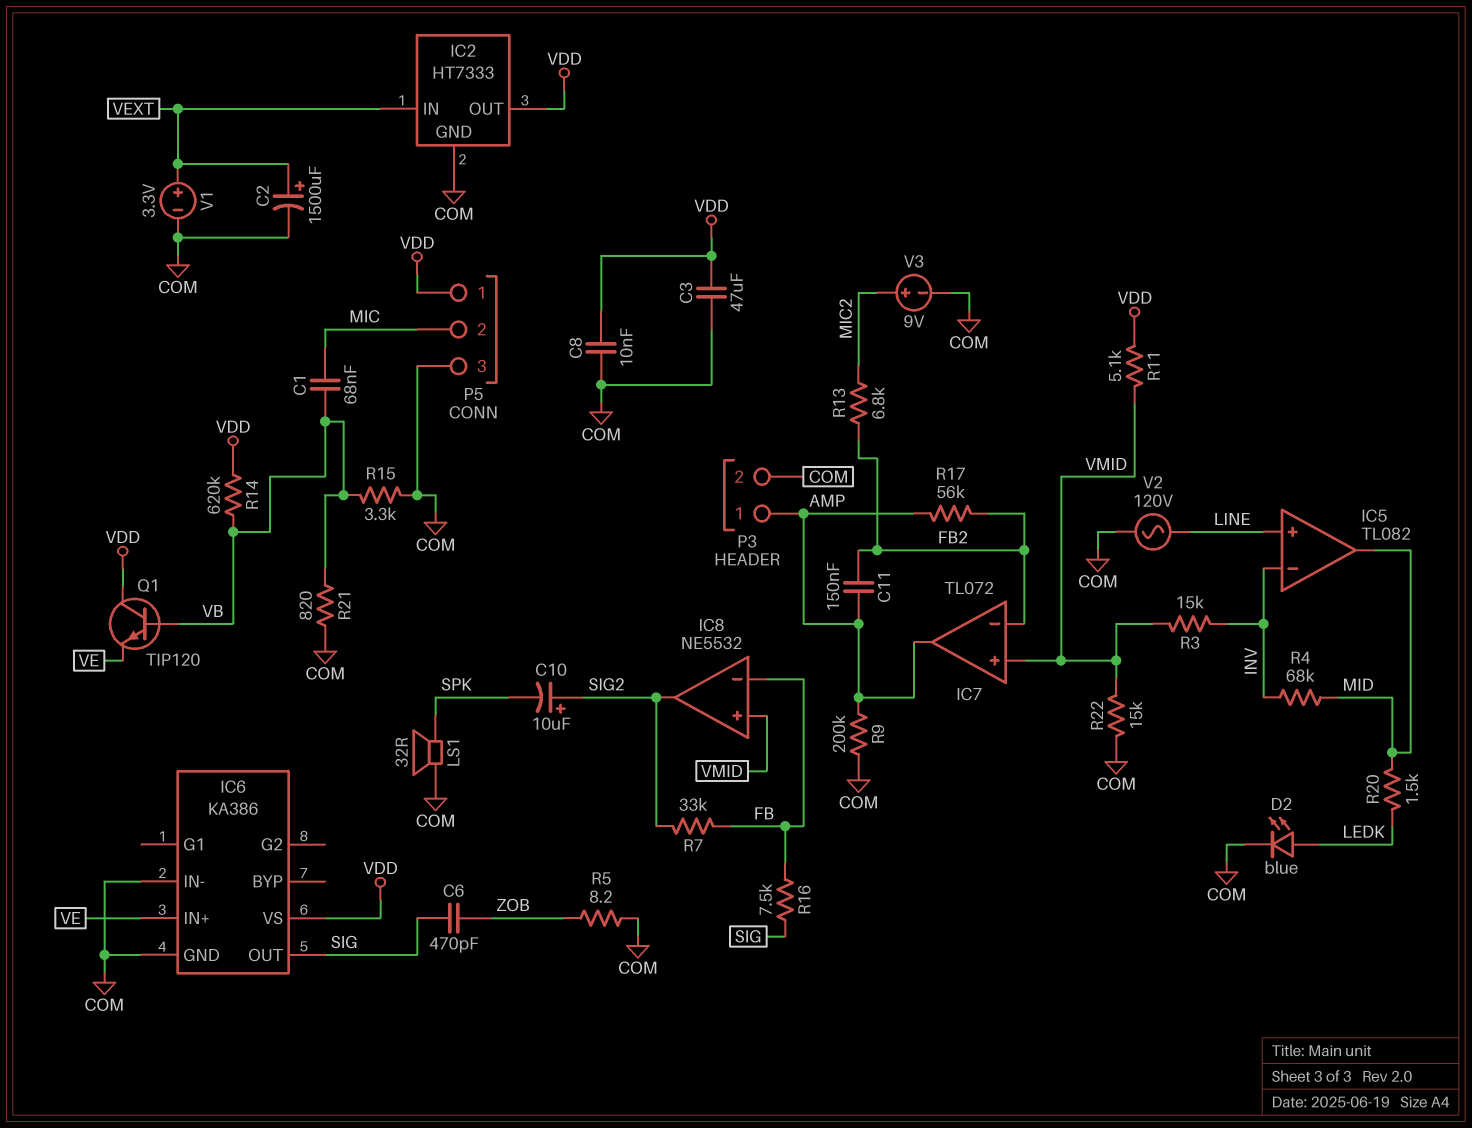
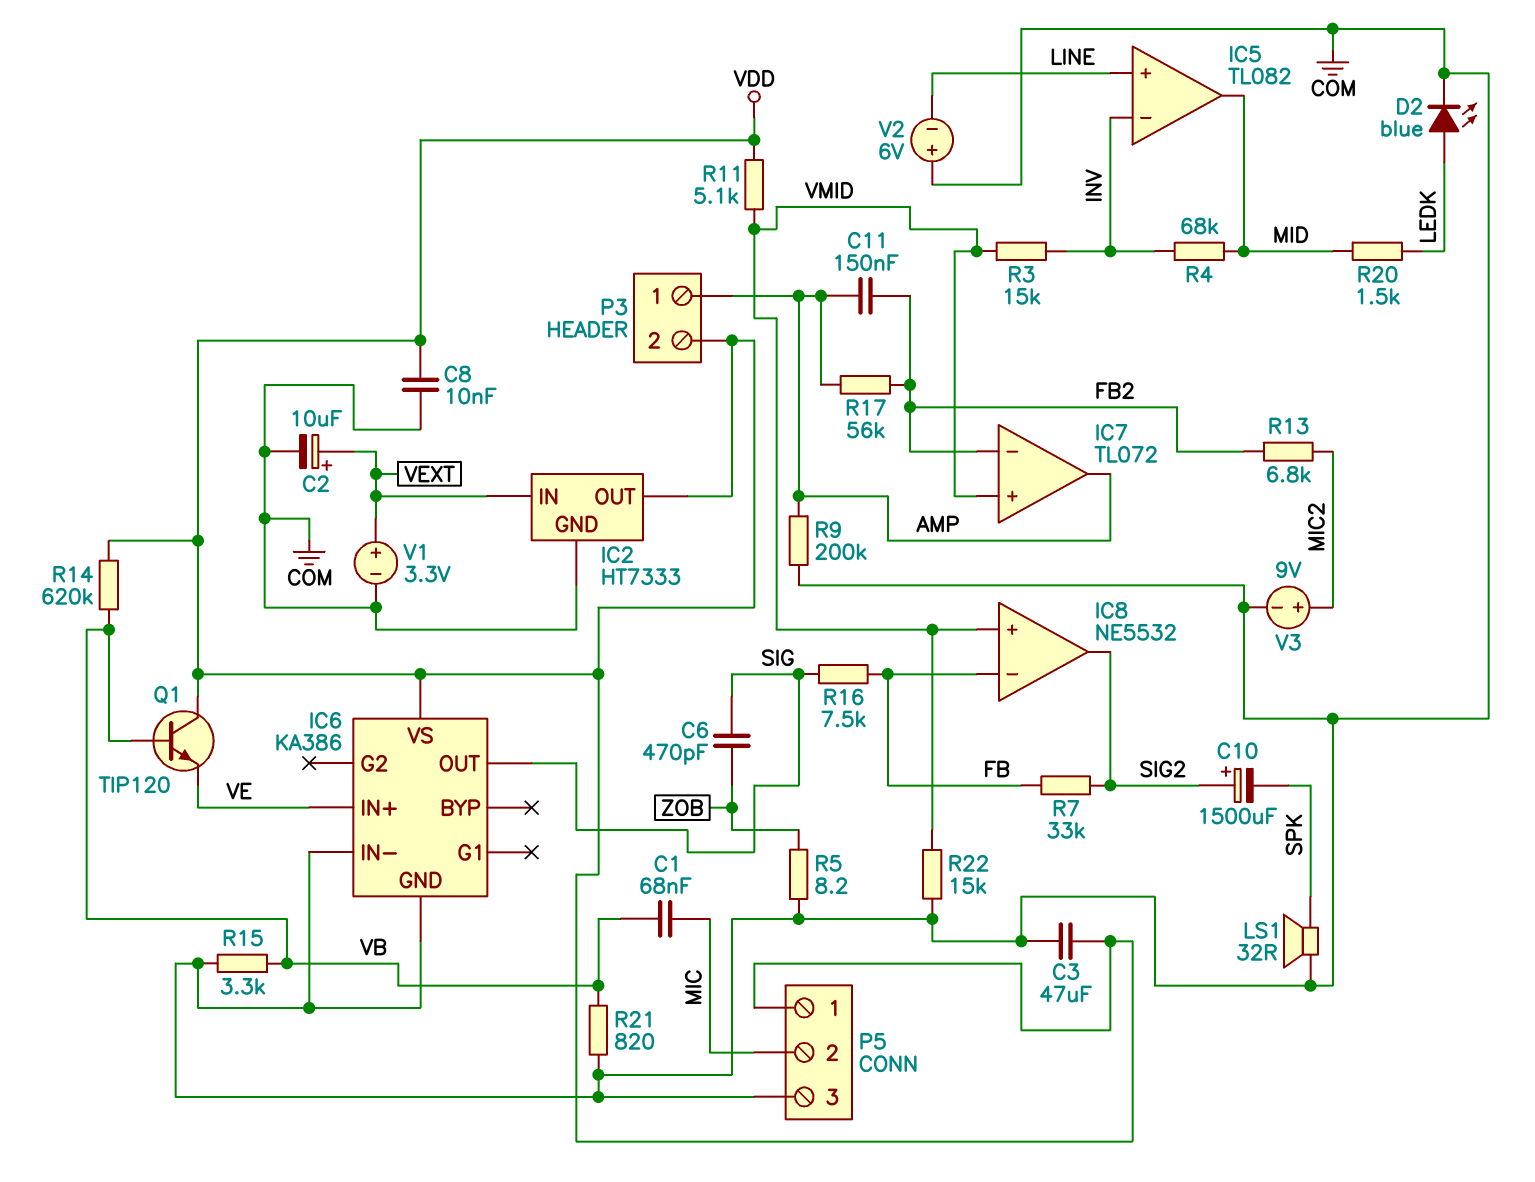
C2: 1500uF (plus VEXT, minus COM) -> 10uF (plus VEXT, minus COM)
C10: 10uF (plus SIG2, minus SPK) -> 1500uF (plus SIG2, minus SPK)
P3 pin 2: COM -> VDD
V2: AC 120V (COM, LINE) -> 6V (plus COM, minus LINE)

